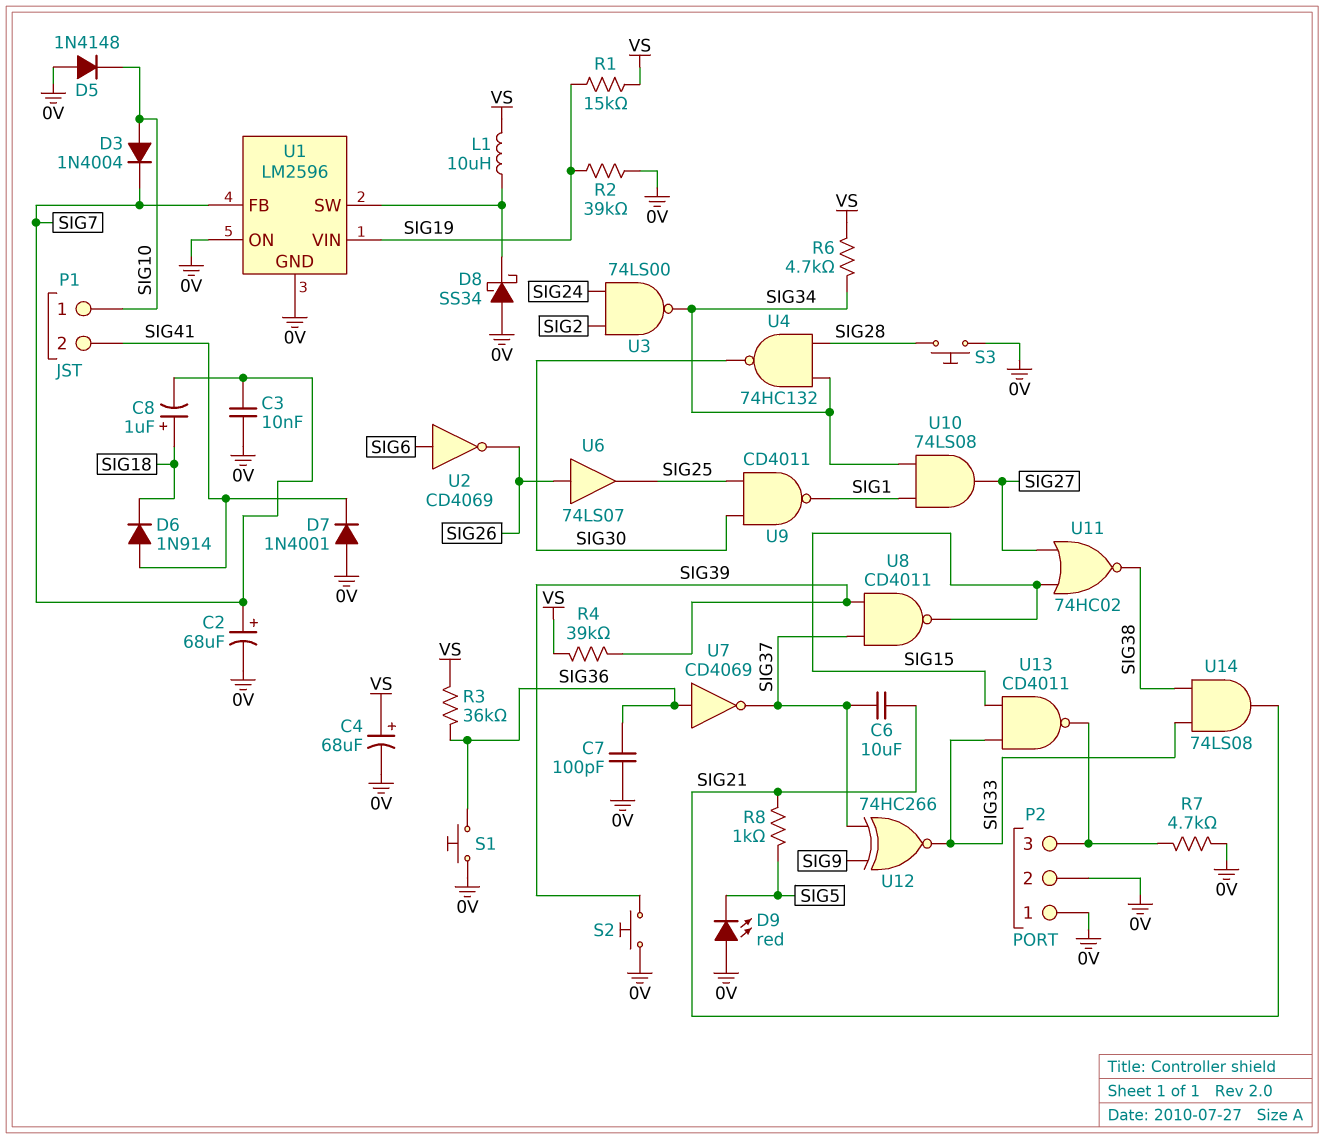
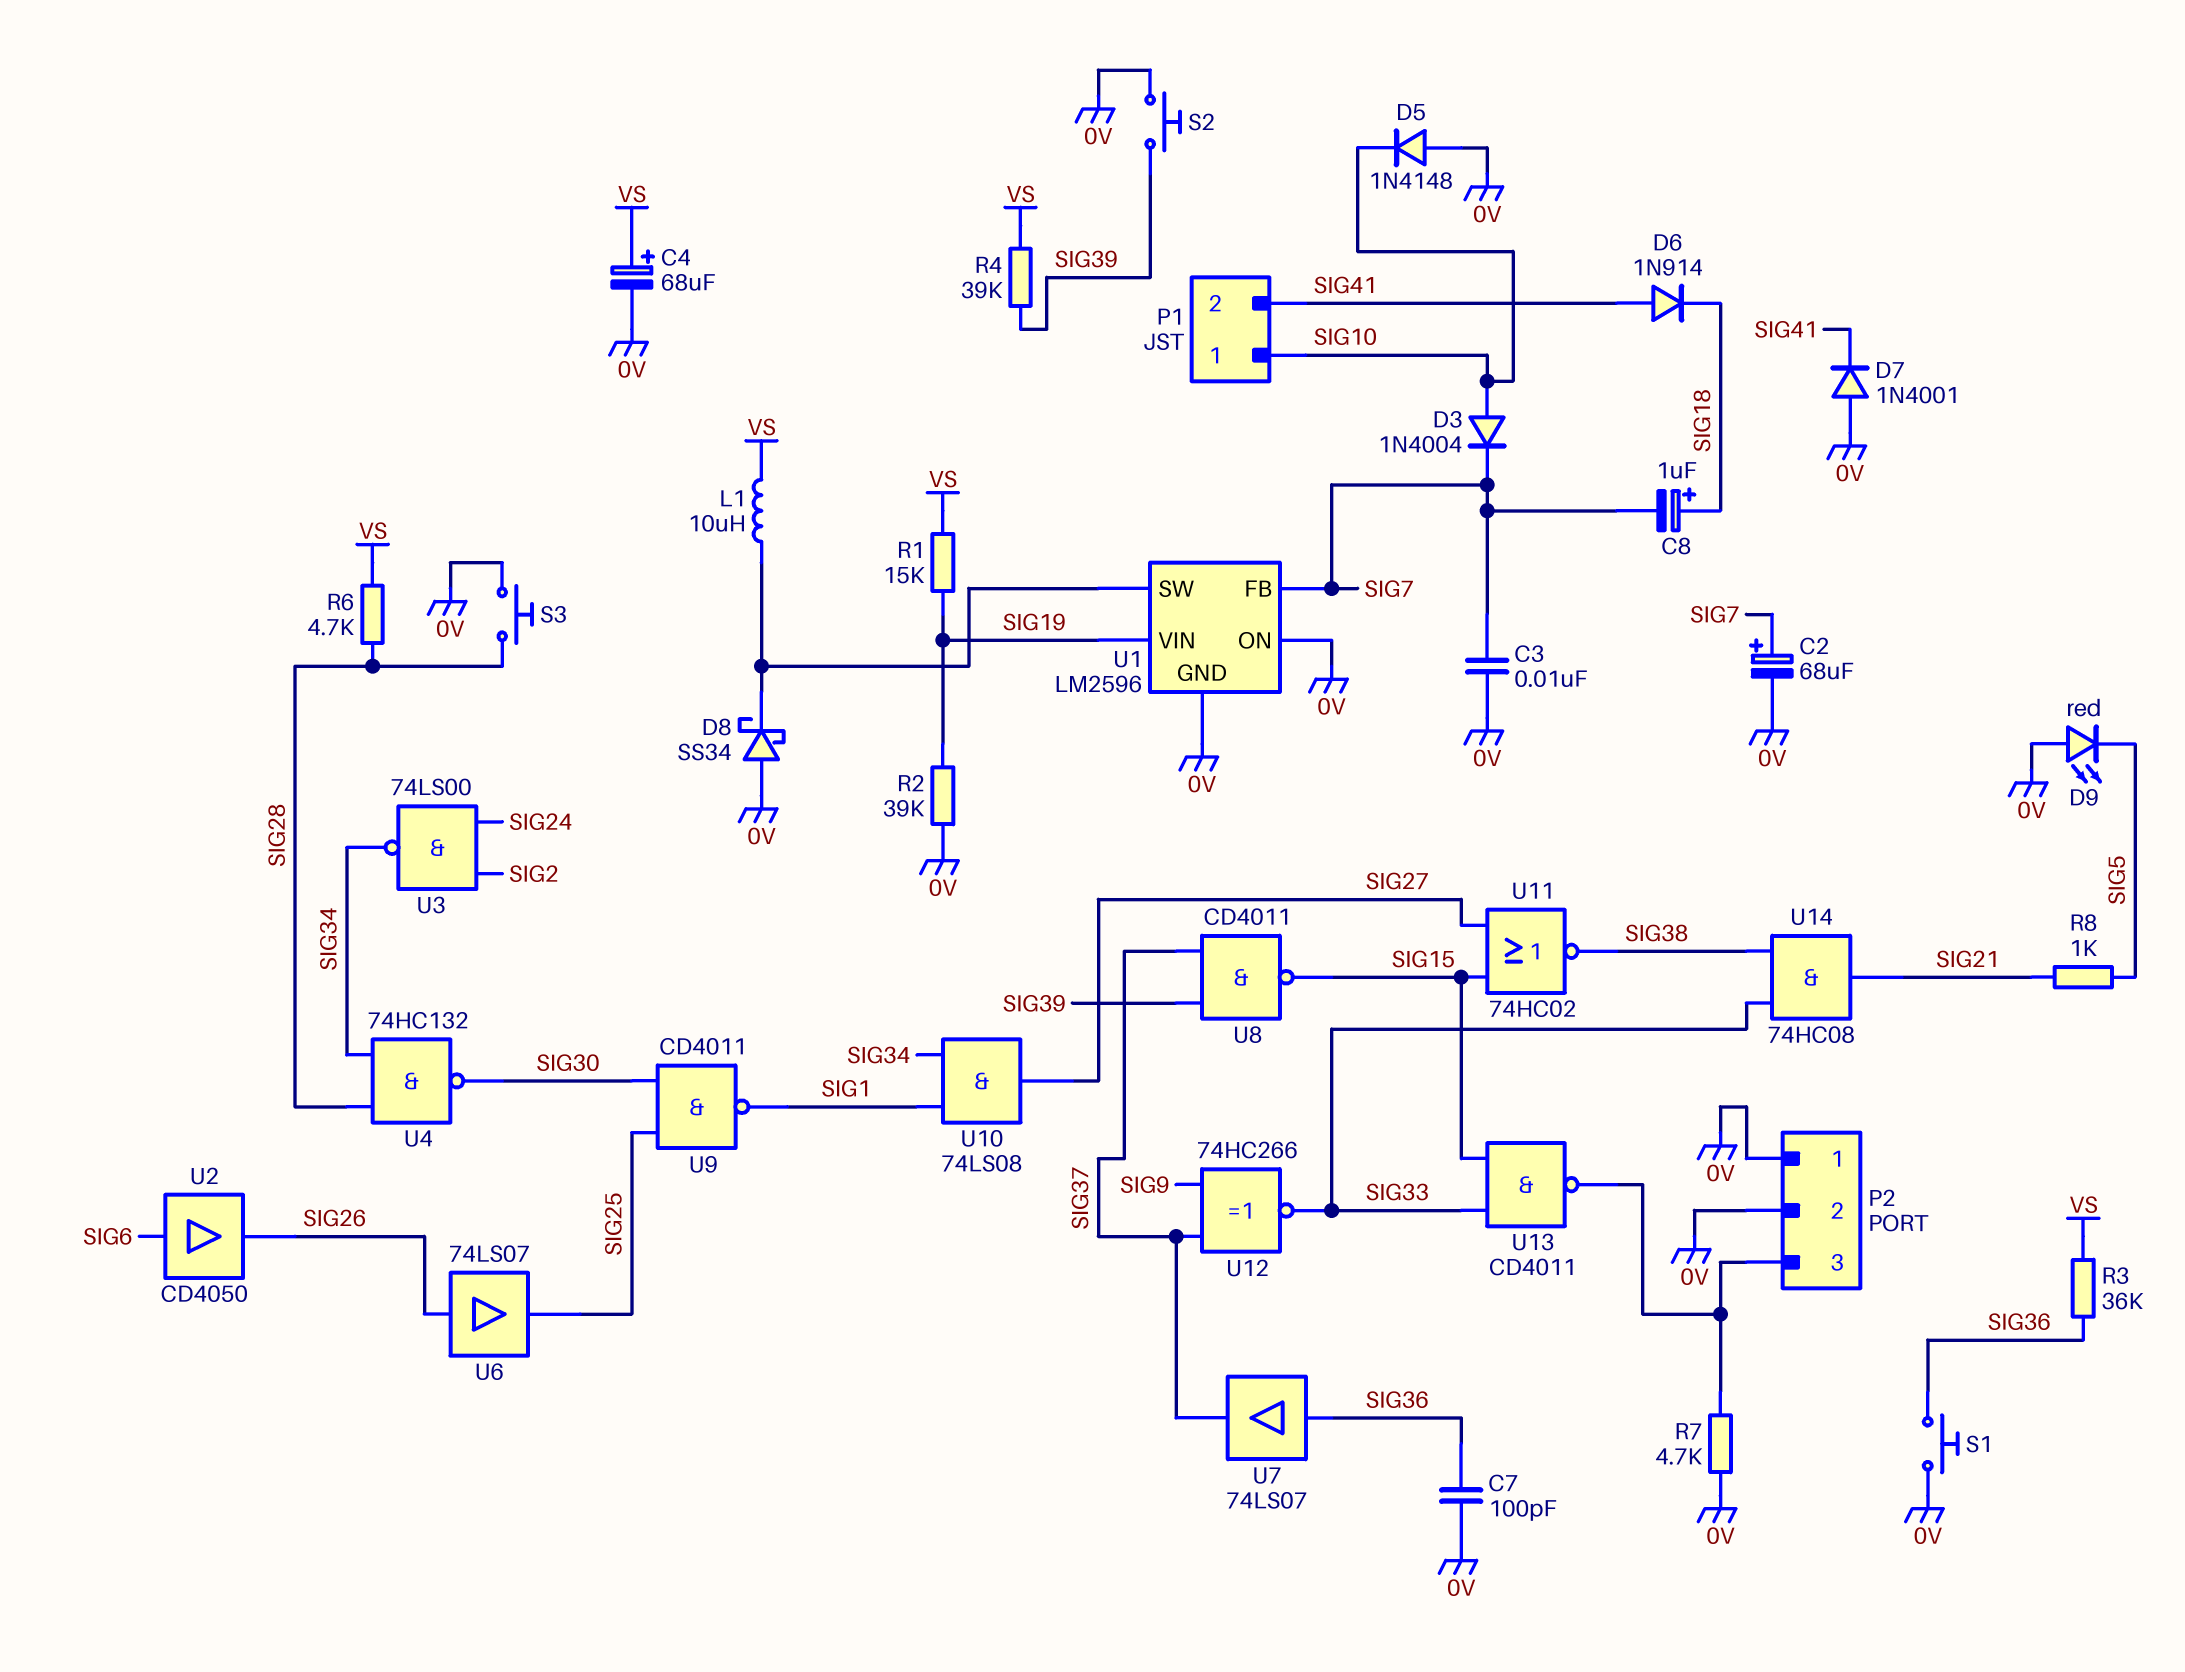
C6: 10uF (SIG21, SIG37) -> none
R6: 4.7k (SIG34, VS) -> 4.7k (SIG28, VS)
U2: NOT CD4069 (in SIG6, out SIG26) -> buffer CD4050 (in SIG6, out SIG26)
U7: NOT CD4069 (in SIG36, out SIG37) -> buffer 74LS07 (in SIG36, out SIG37)
U14: AND 74LS08 (in SIG33, in SIG38, out SIG21) -> AND 74HC08 (in SIG33, in SIG38, out SIG21)

